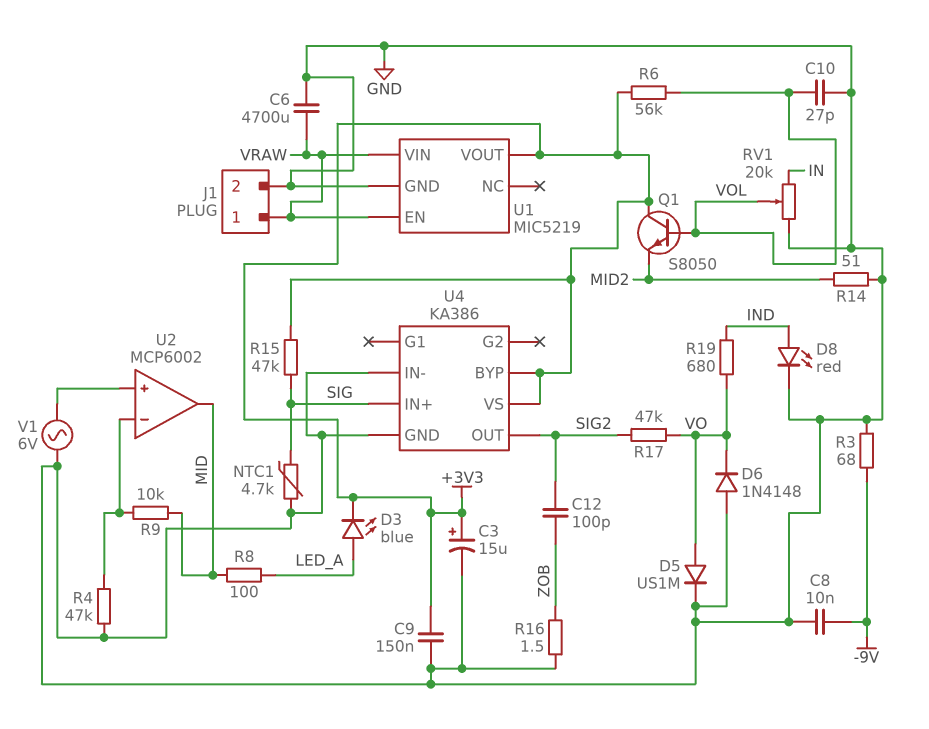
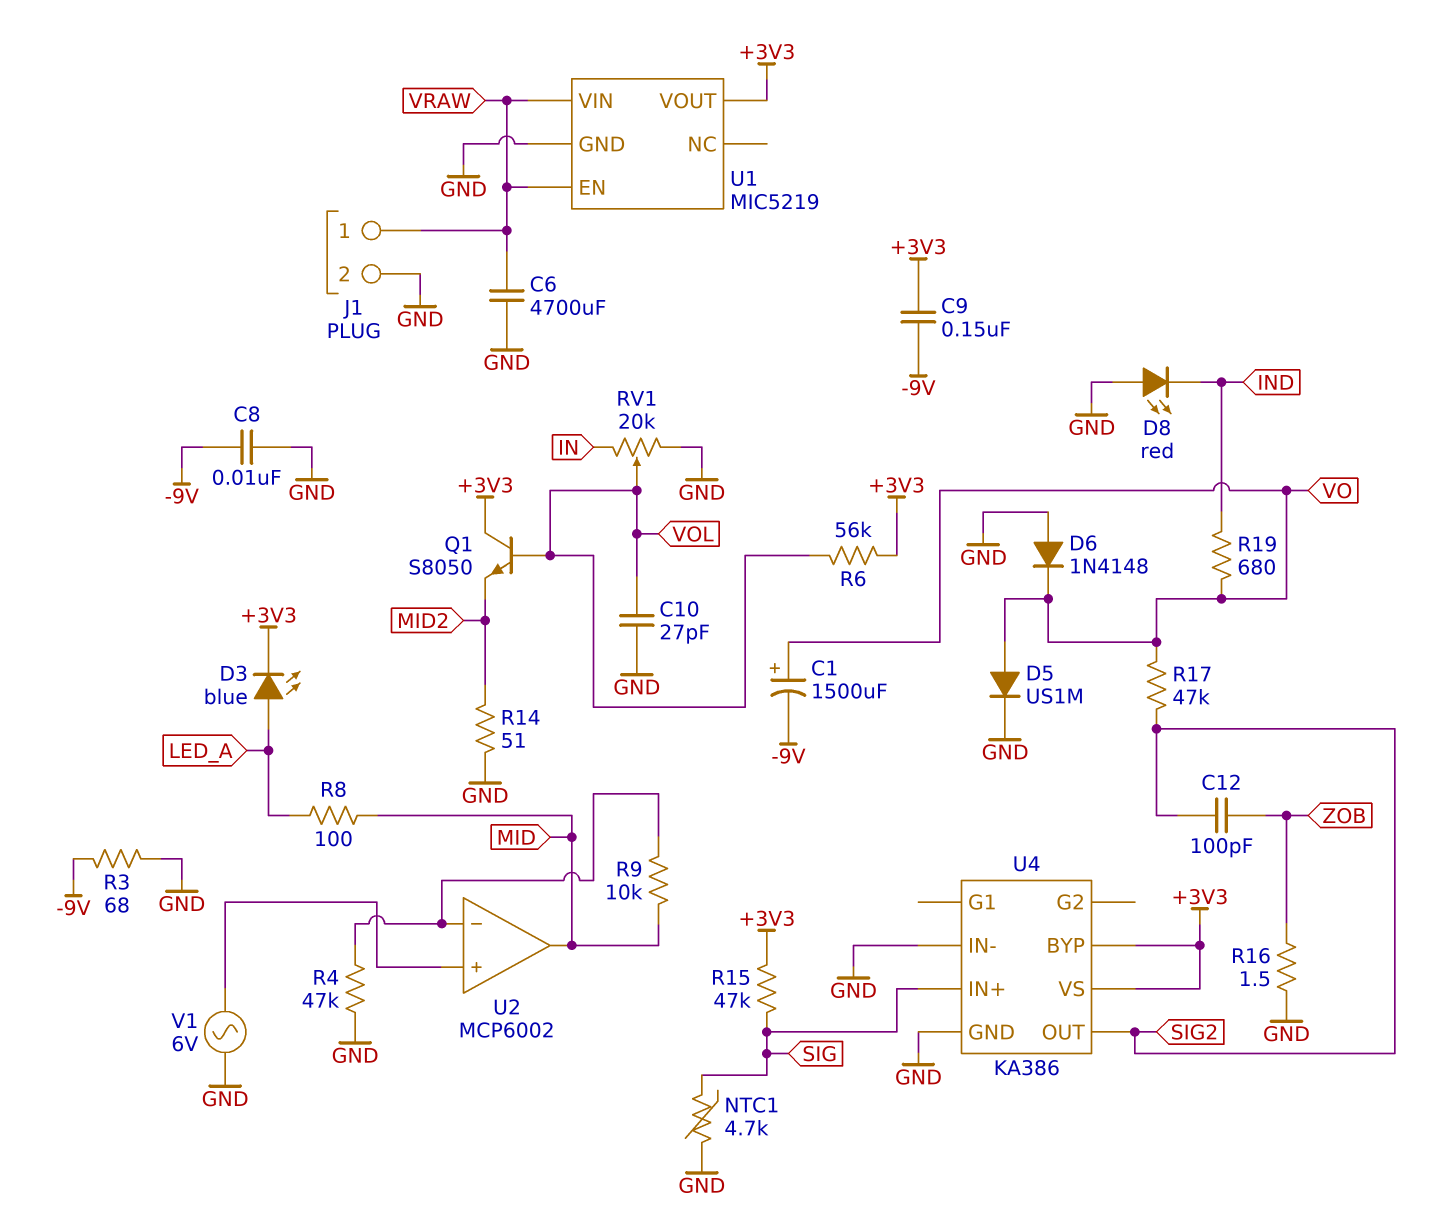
C1: none -> 1500uF (plus VO, minus -9V)
C3: 15uF (plus +3V3, minus GND) -> none
C9: 150nF (+3V3, GND) -> 150nF (+3V3, -9V)
D8: LED red (A IND, K GND) -> LED red (A GND, K IND)

